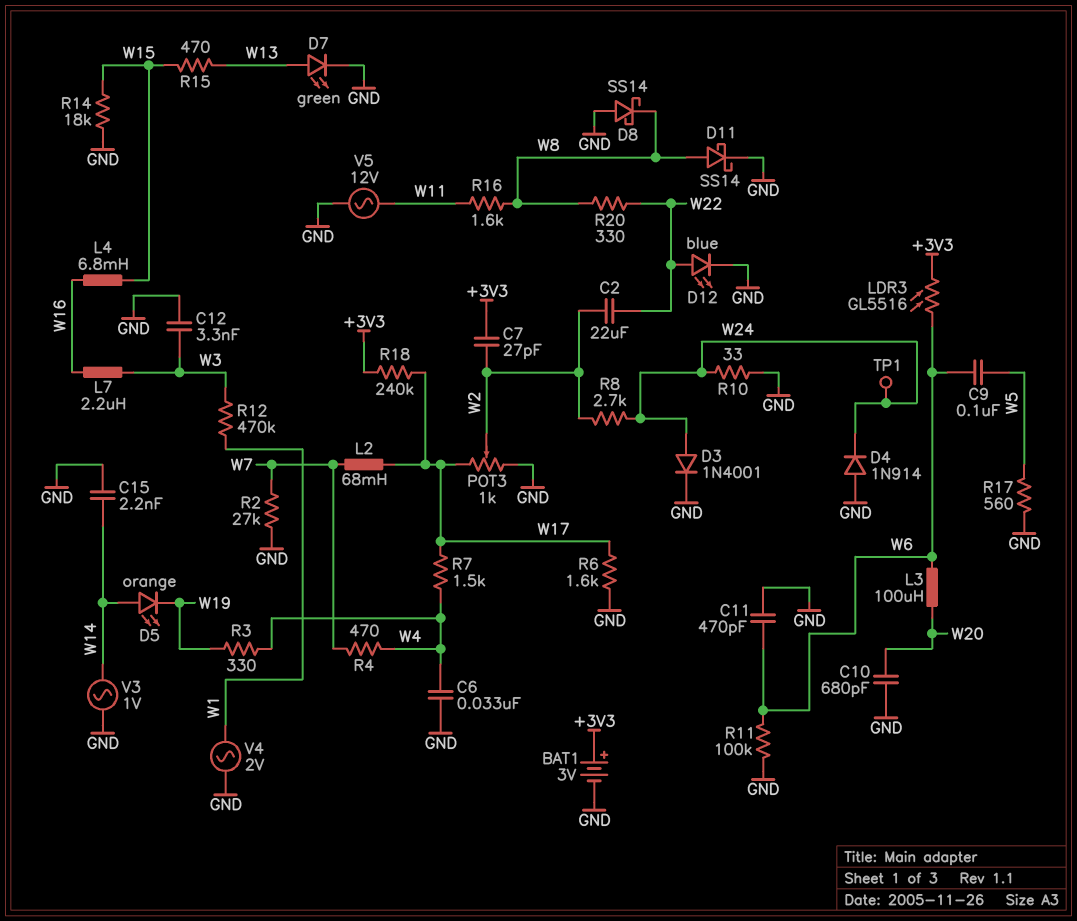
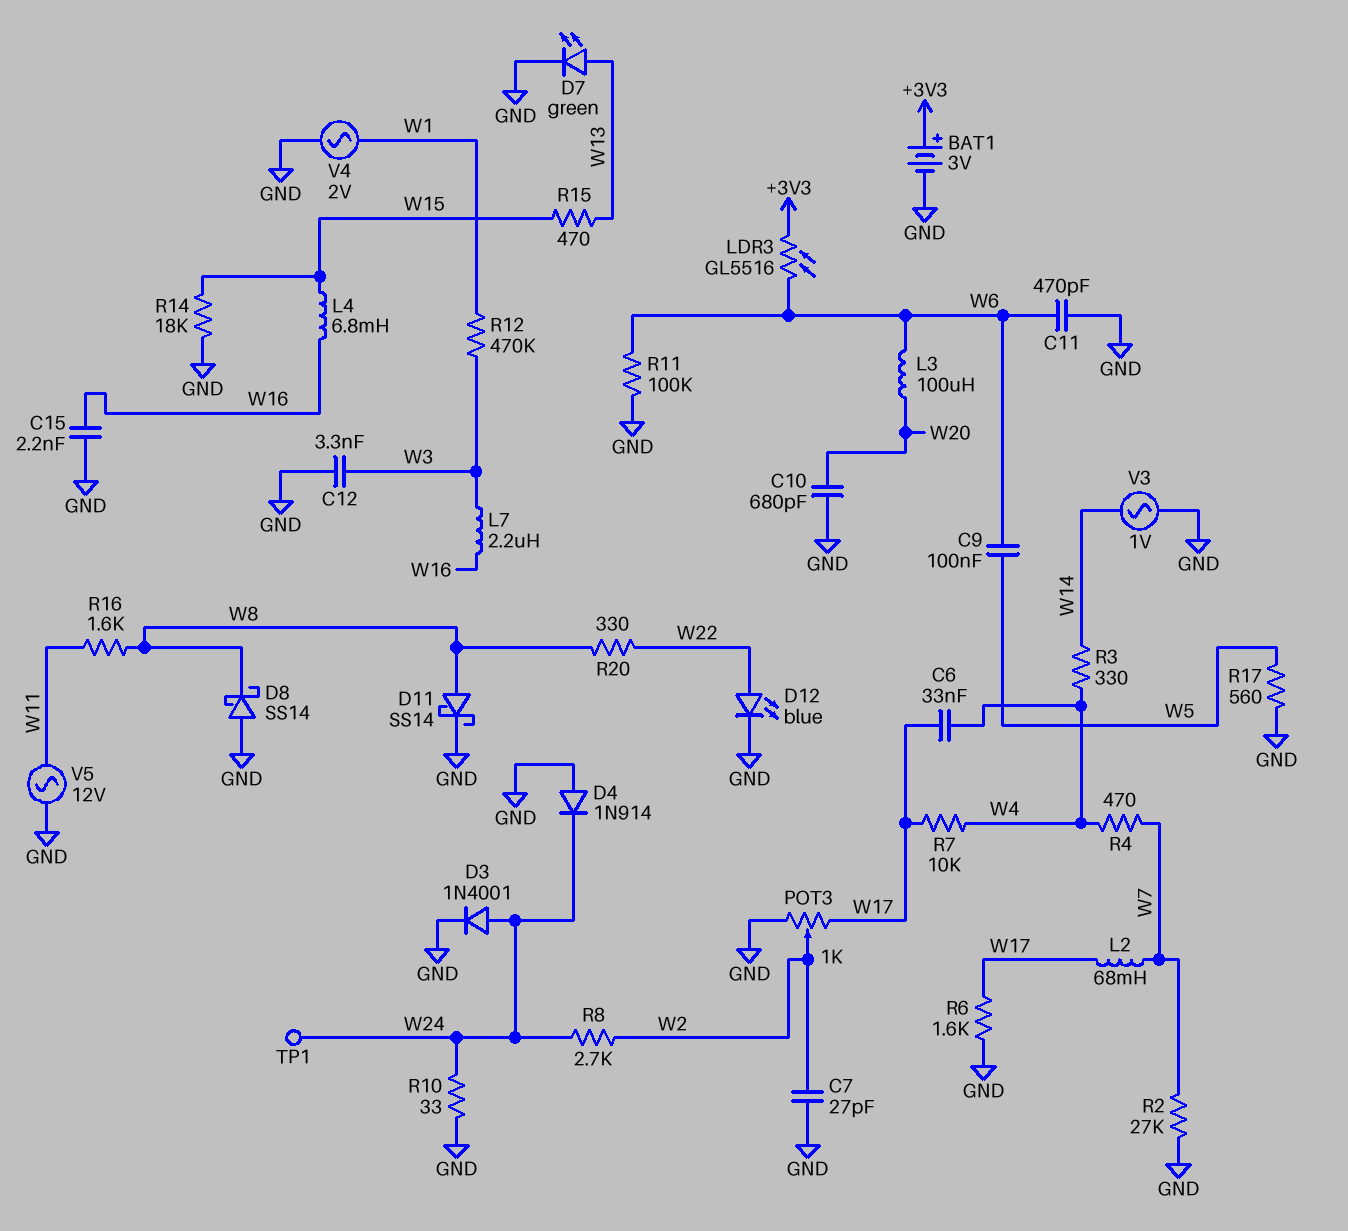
C2: 22uF (W2, W22) -> none
C6: 33nF (GND, W4) -> 33nF (W4, W17)
C7: 27pF (+3V3, W2) -> 27pF (GND, W2)
C15: 2.2nF (GND, W14) -> 2.2nF (GND, W16)
D5: LED orange (A W14, K W19) -> none
R3: 330 (W4, W19) -> 330 (W4, W14)
R7: 1.5k (W4, W17) -> 10k (W4, W17)
R18: 240k (+3V3, W17) -> none

